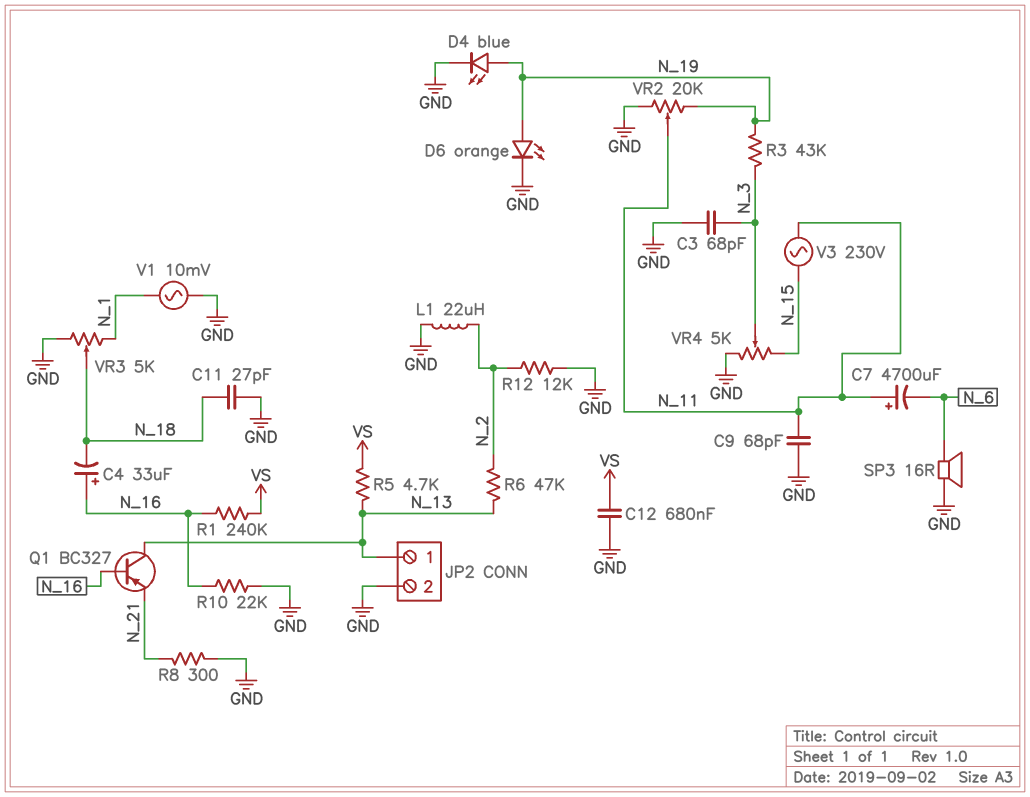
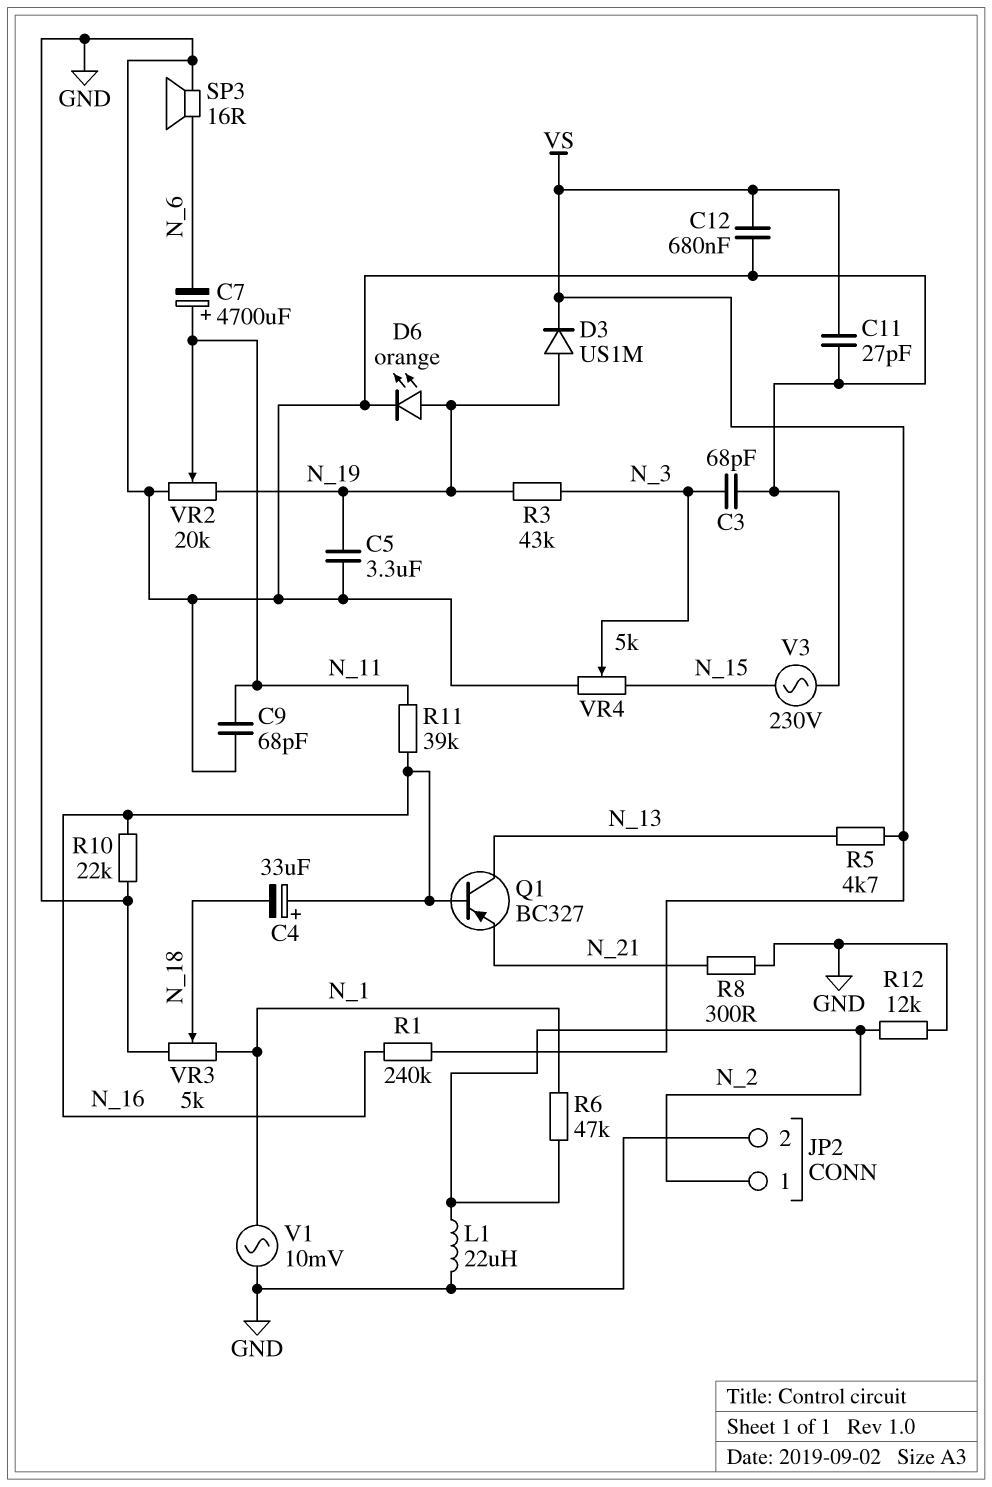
C5: none -> 3.3uF (GND, N_19)
C11: 27pF (GND, N_18) -> 27pF (GND, VS)
D3: none -> diode US1M (A N_19, K VS)
D4: LED blue (A N_19, K GND) -> none
JP2 pin 1: N_13 -> N_2
R6: 47k (N_2, N_13) -> 47k (N_1, N_2)
R11: none -> 39k (N_11, N_16)
V3: AC 230V (N_11, N_15) -> AC 230V (GND, N_15)

